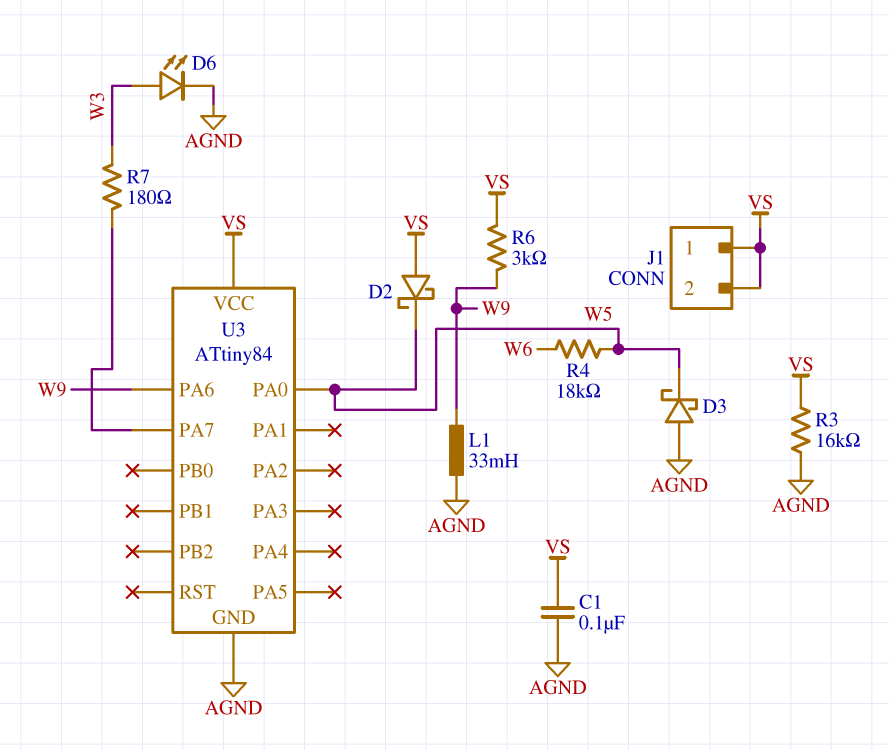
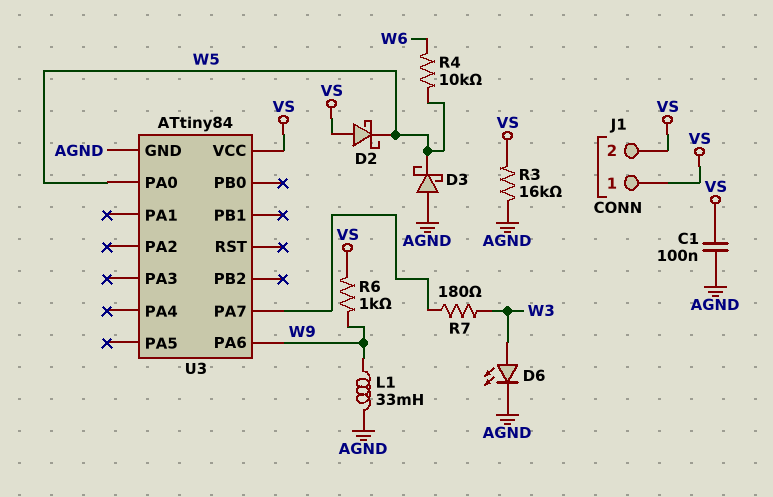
R4: 18k (W5, W6) -> 10k (W5, W6)
R6: 3k (VS, W9) -> 1k (VS, W9)

